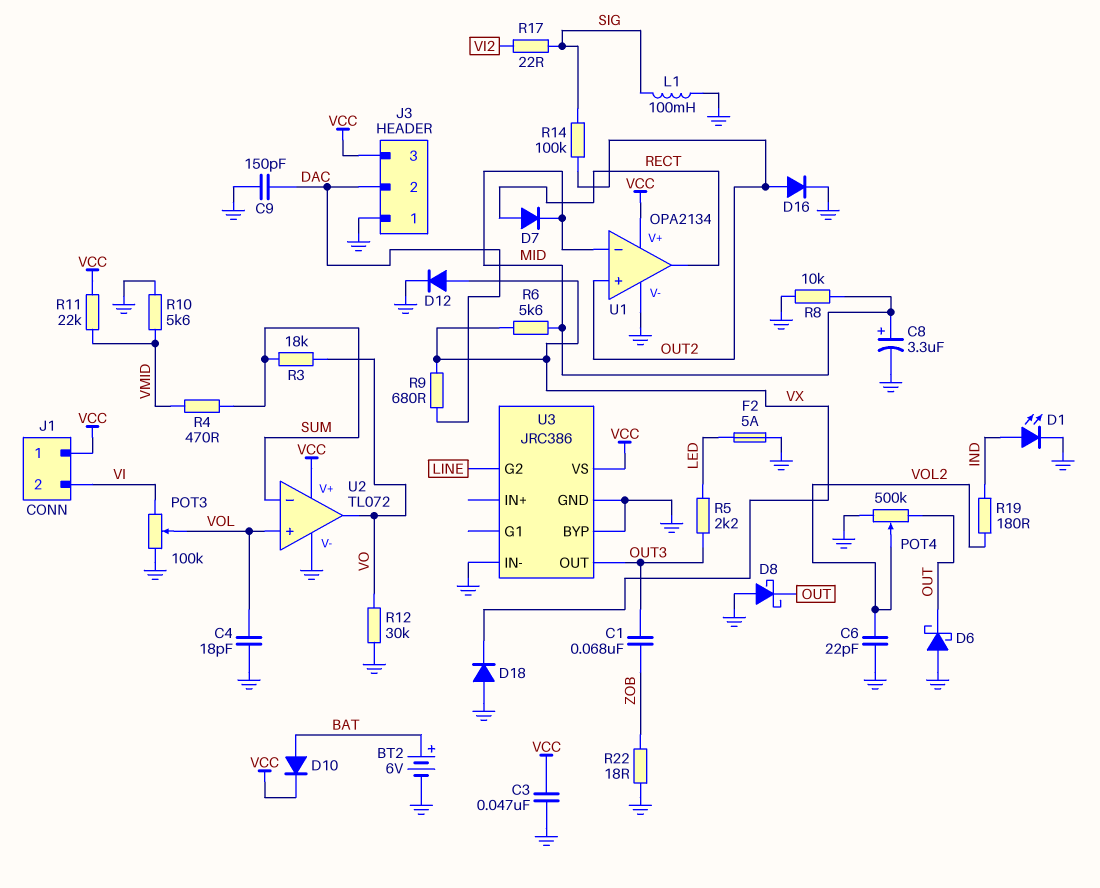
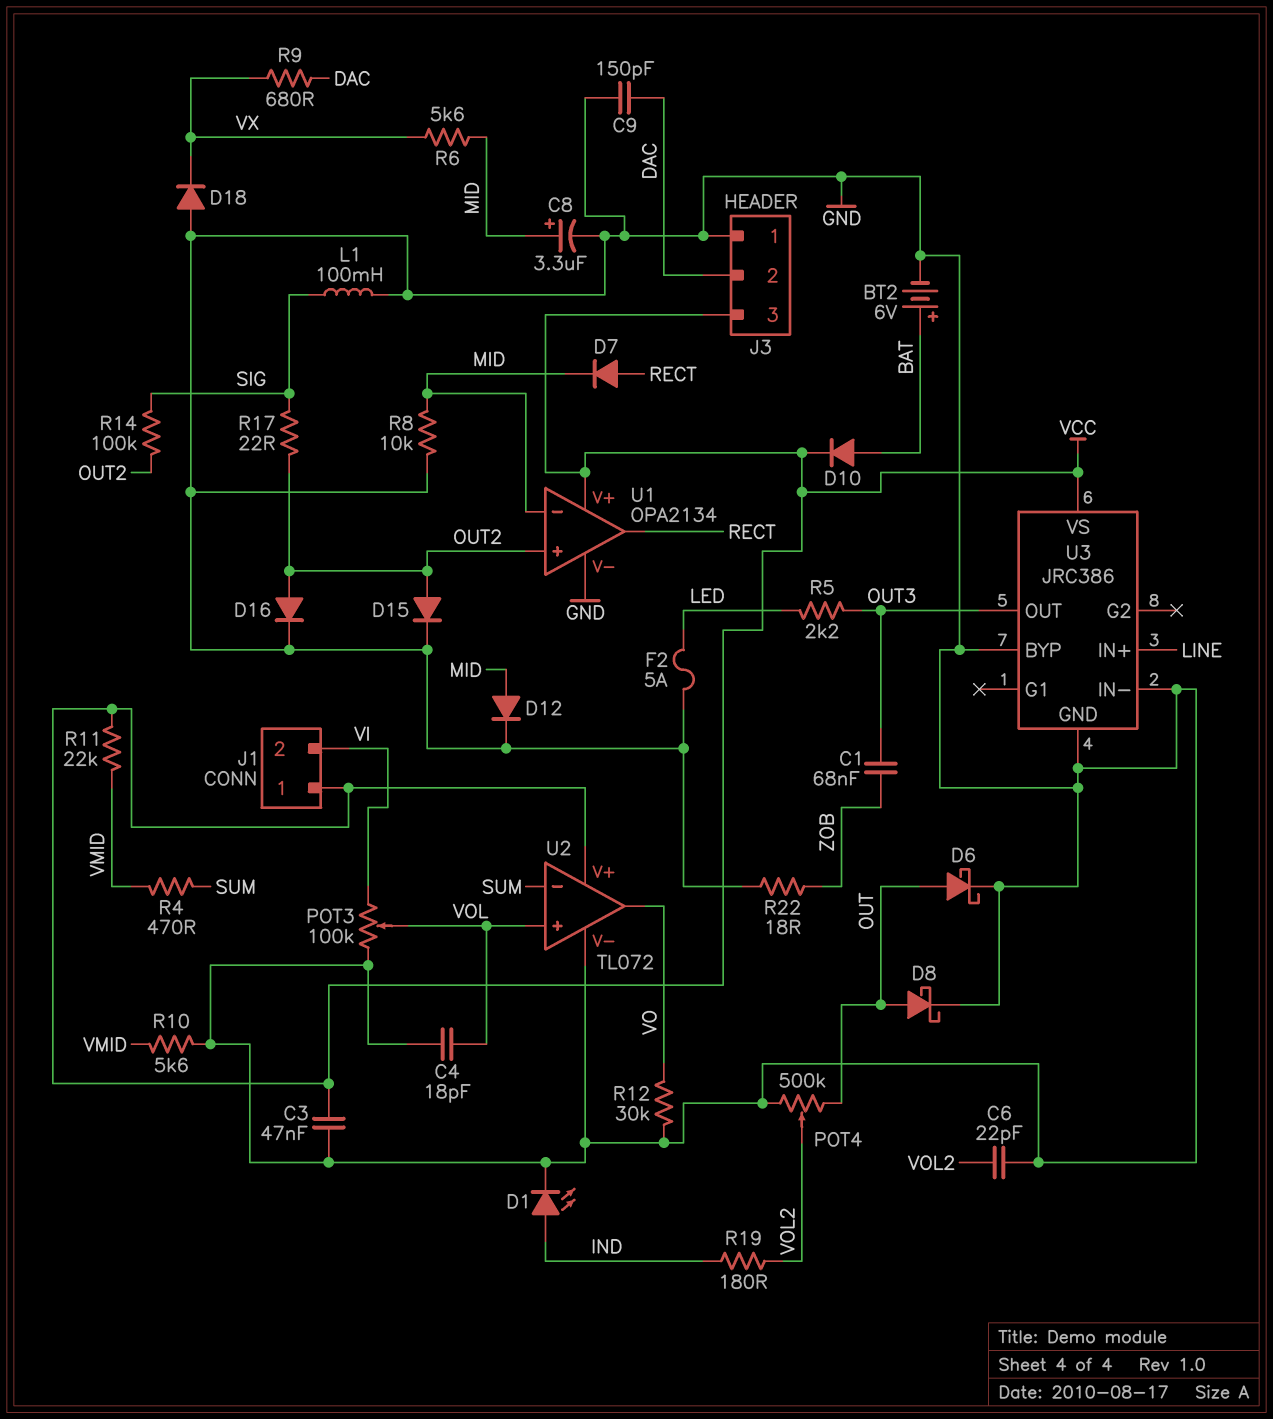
D6: schottky (A GND, K OUT) -> schottky (A OUT, K GND)
D8: schottky (A GND, K OUT) -> schottky (A OUT, K GND)
D12: diode (A VX, K GND) -> diode (A MID, K GND)
D15: none -> diode (A OUT2, K GND)
R3: 18k (SUM, VO) -> none
R17: 22 (SIG, VI2) -> 22 (OUT2, SIG)
U3 pin G2: LINE -> none
U3 pin IN+: none -> LINE

